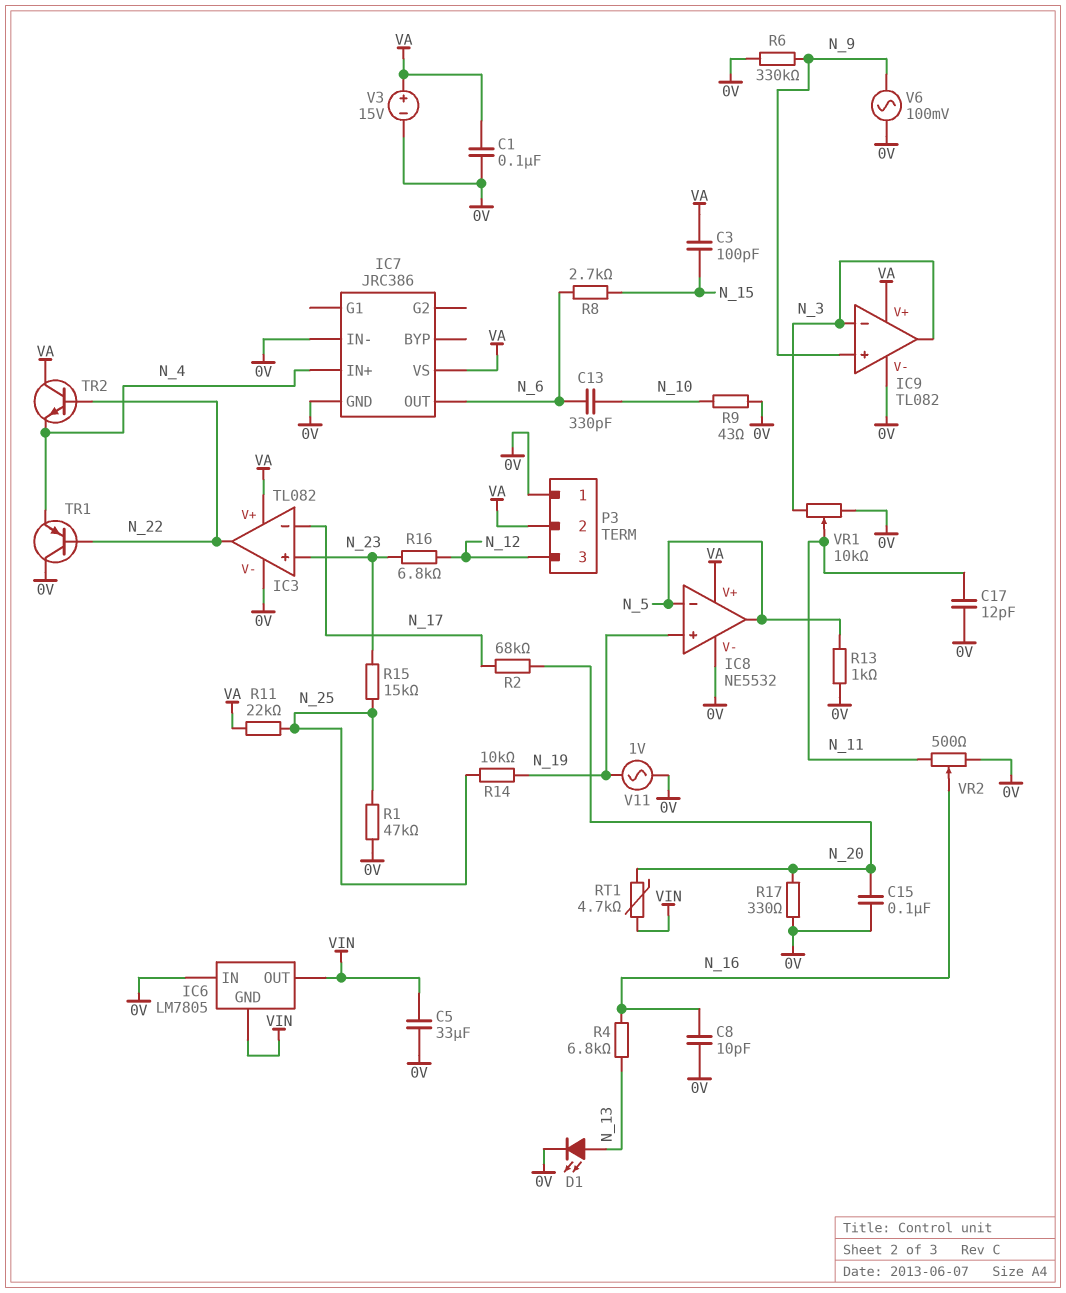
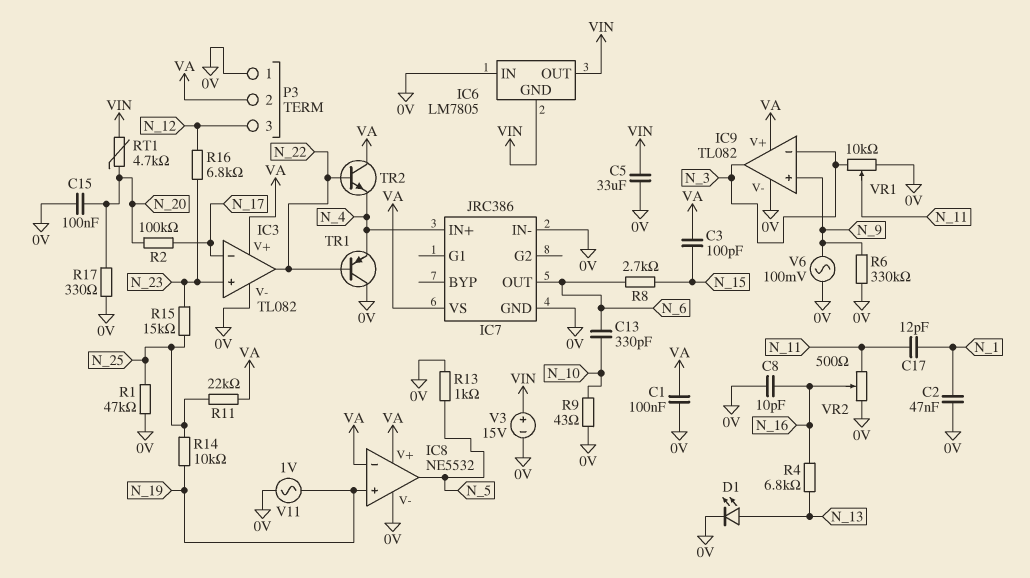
C2: none -> 47nF (0V, N_1)
C17: 12pF (0V, N_11) -> 12pF (N_1, N_11)
IC8 pin in-: N_5 -> VA
R2: 68k (N_17, N_20) -> 100k (N_17, N_20)
V3: 15V (plus VA, minus 0V) -> 15V (plus VIN, minus 0V)

